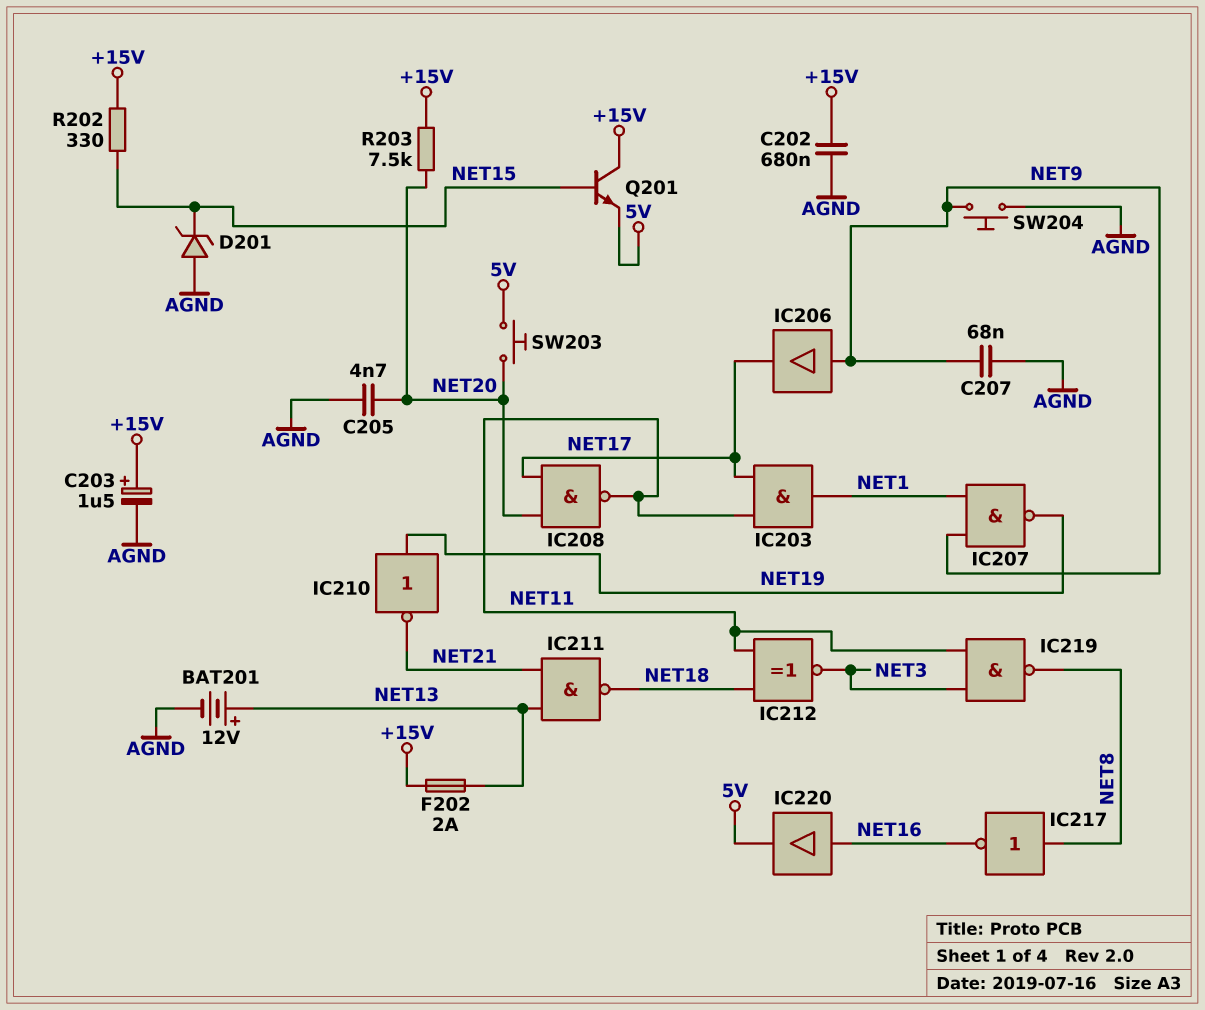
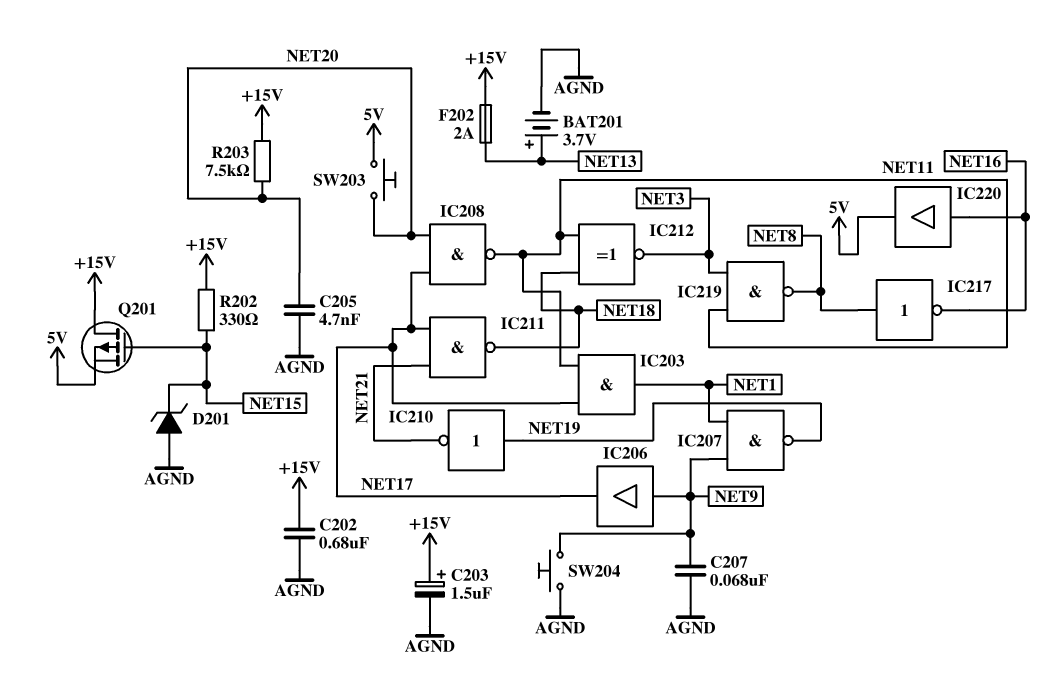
BAT201: 12V (plus NET13, minus AGND) -> 3.7V (plus NET13, minus AGND)
IC211: NAND (in NET13, in NET21, out NET18) -> NAND (in NET17, in NET21, out NET18)
Q201: NPN (B NET15, C +15V, E 5V) -> PMOS (G NET15, D +15V, S 5V)

